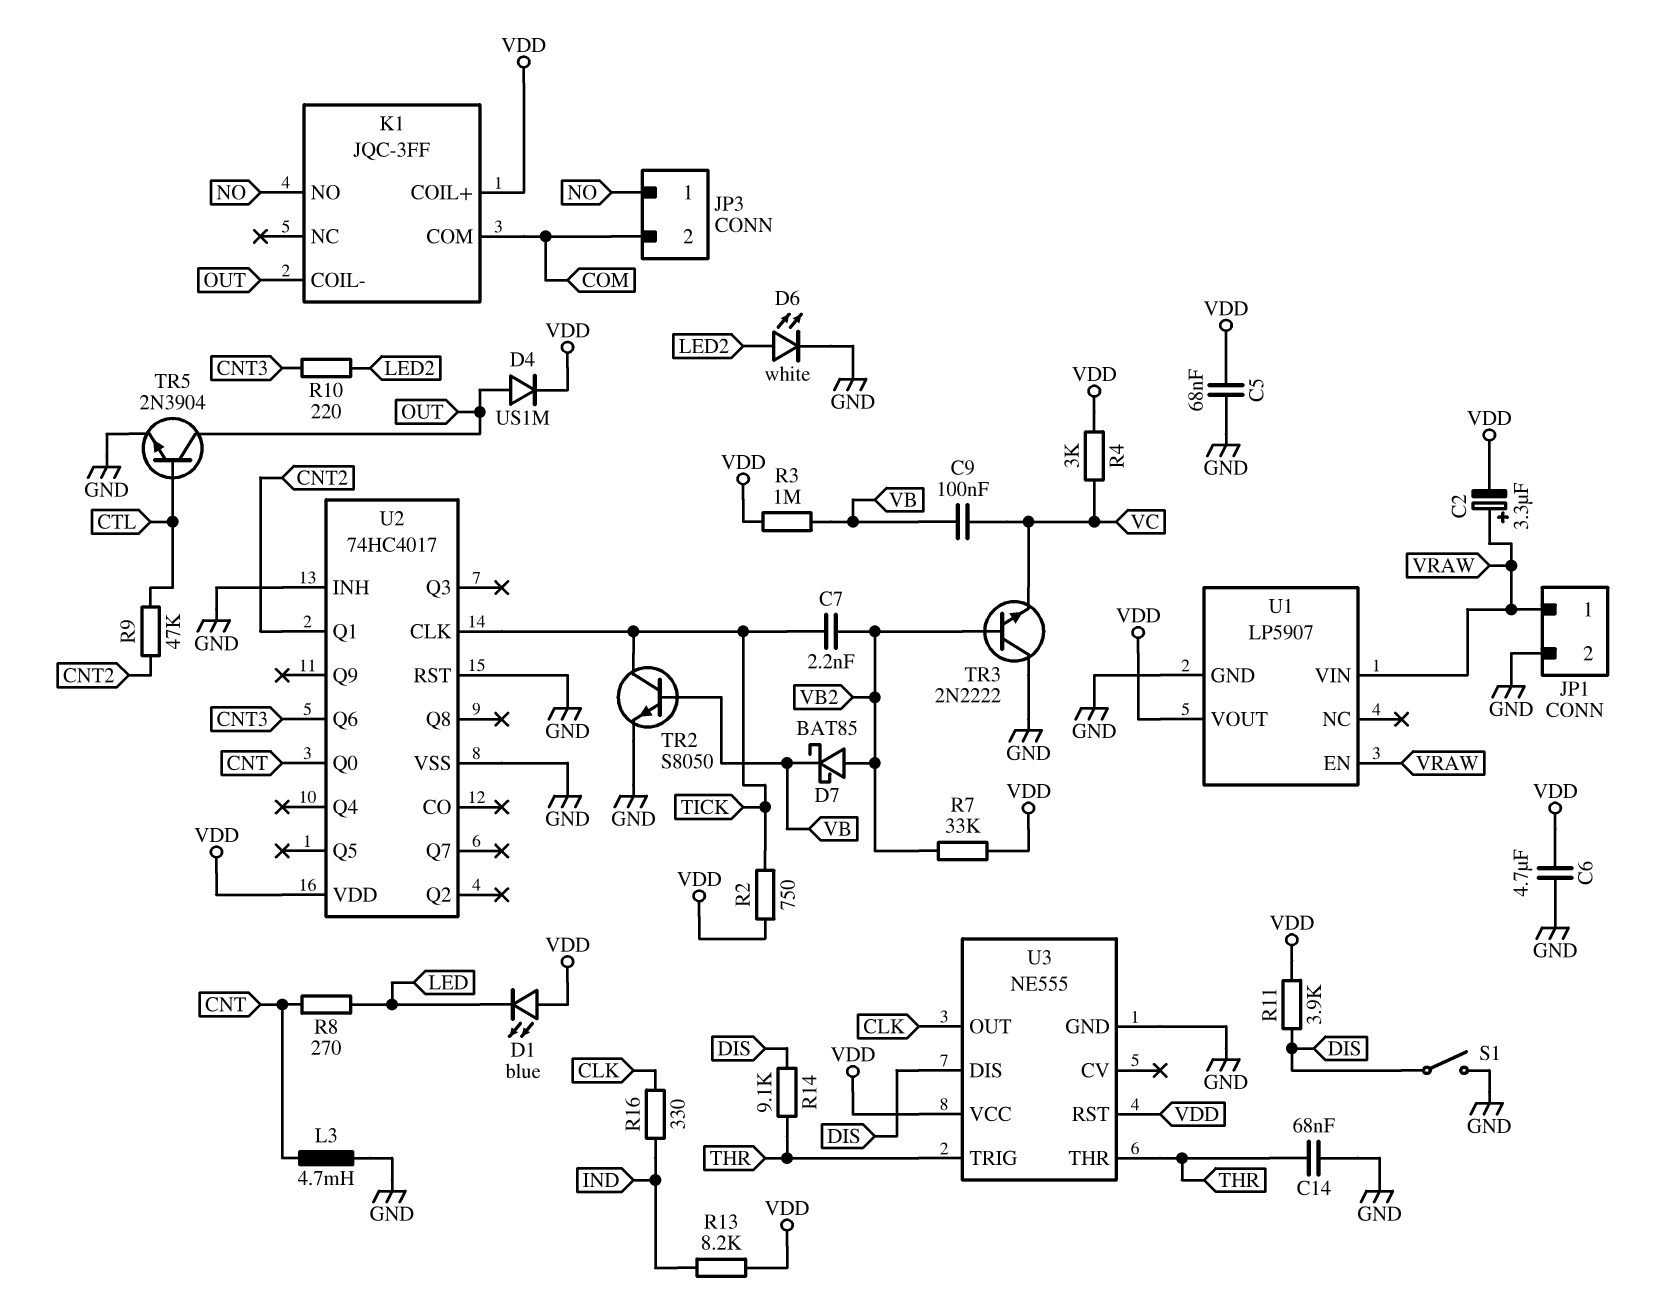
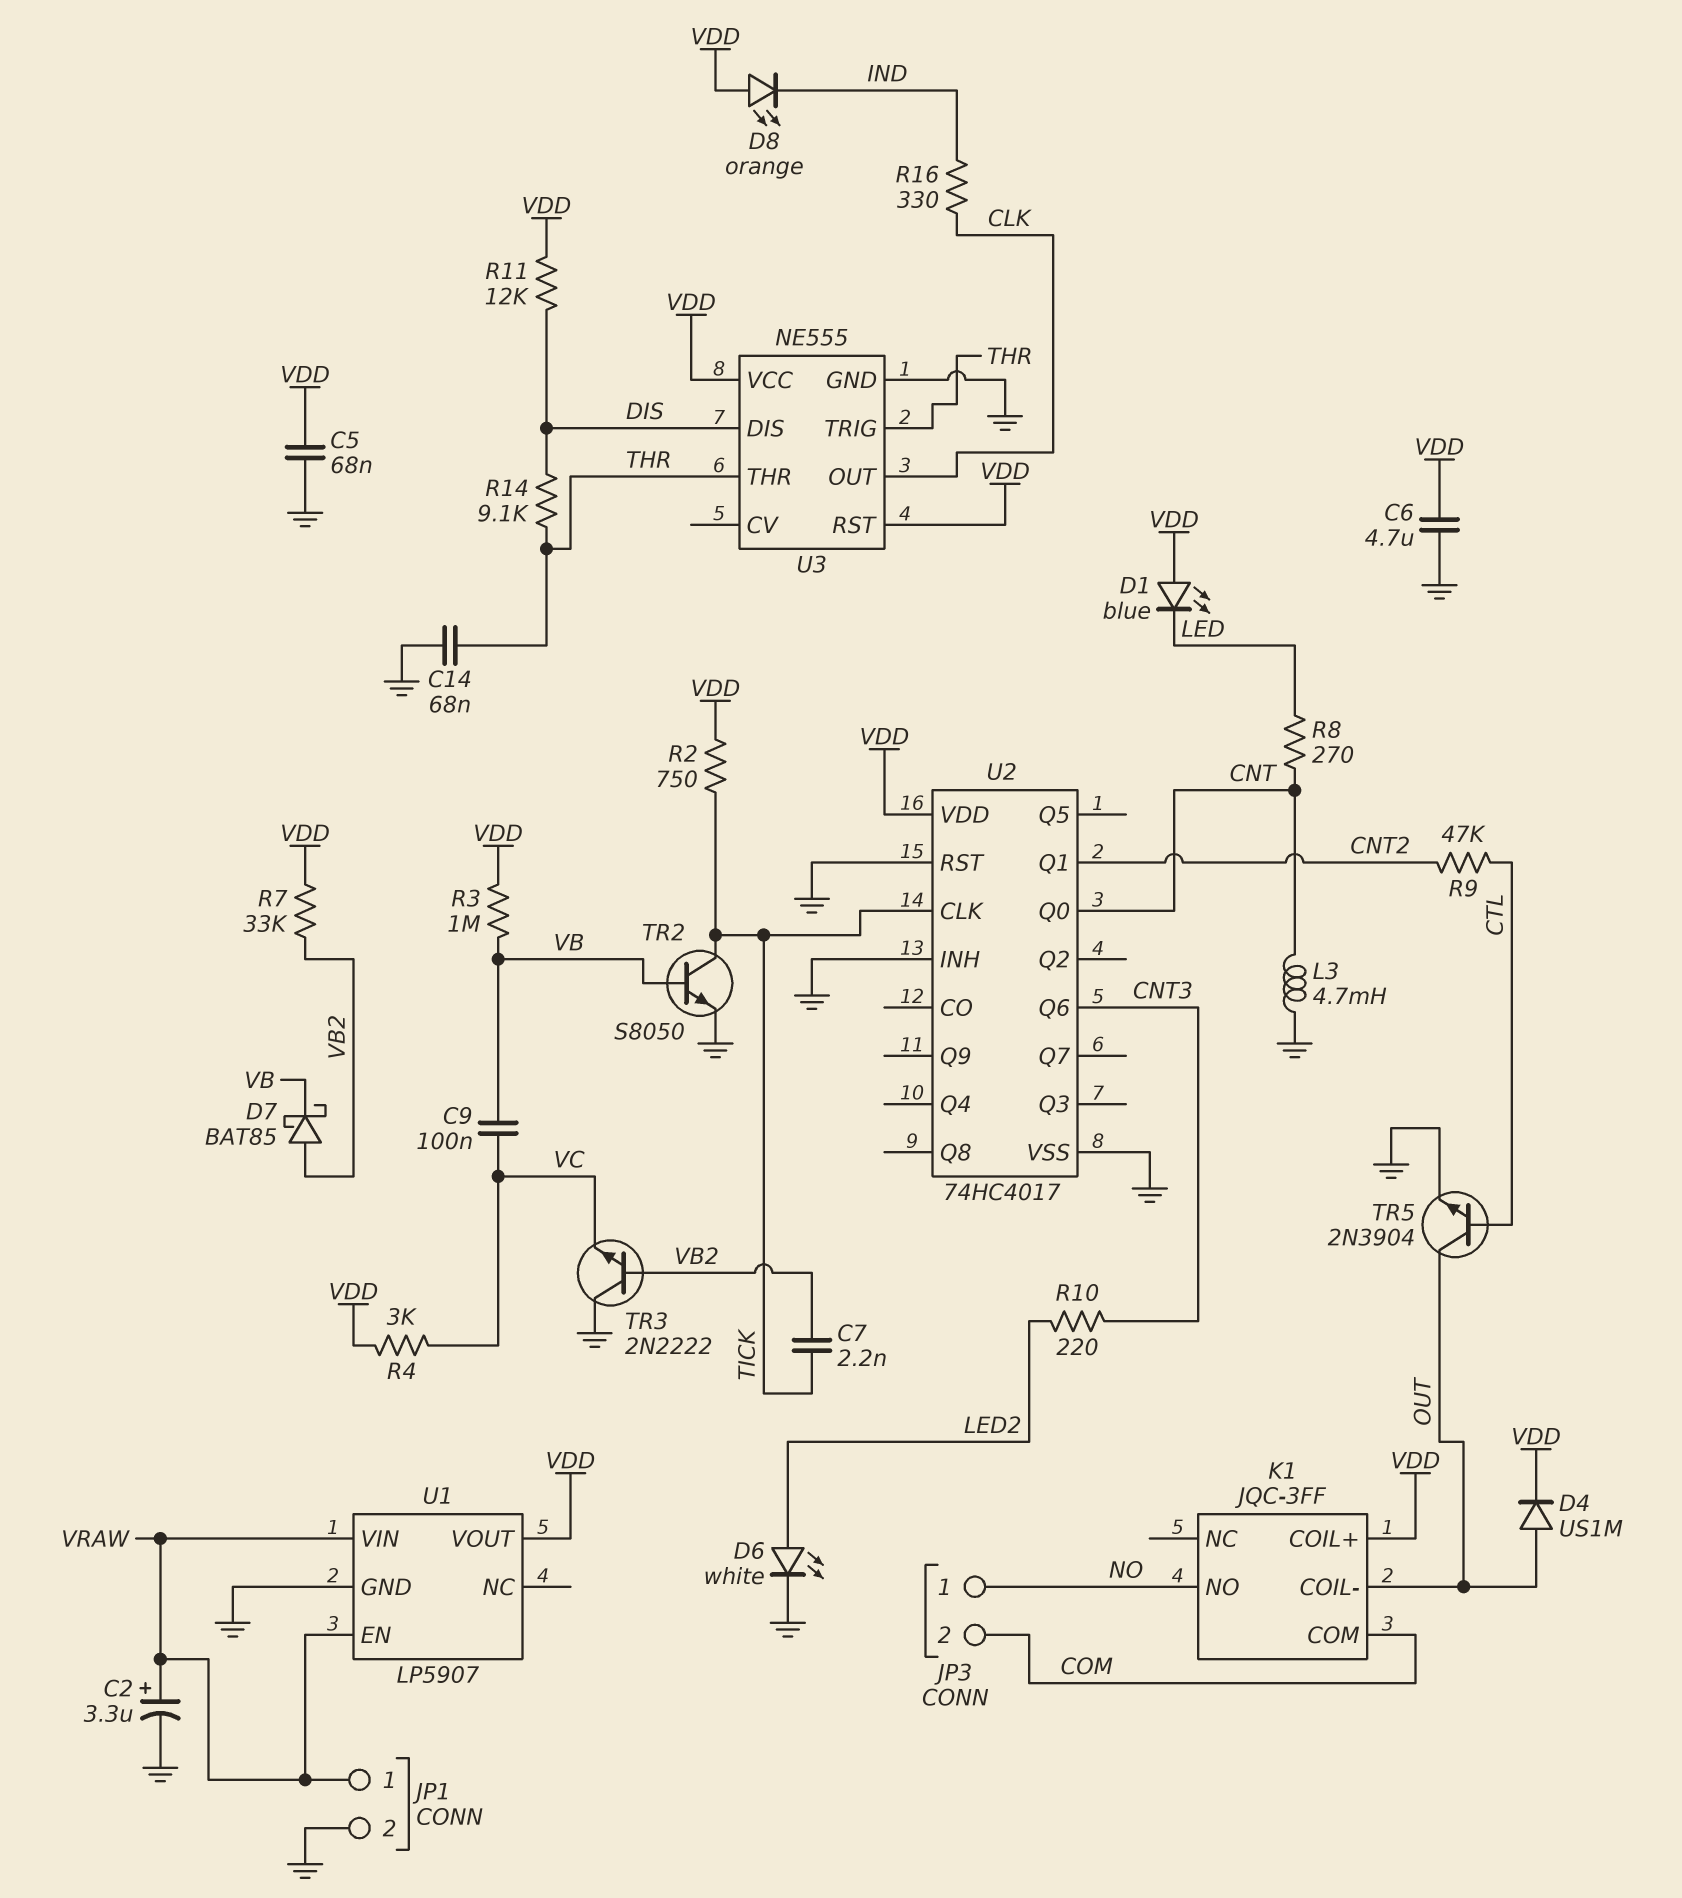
C2: 3.3uF (plus VRAW, minus VDD) -> 3.3uF (plus VRAW, minus GND)
D8: none -> LED orange (A VDD, K IND)
R11: 3.9k (DIS, VDD) -> 12k (DIS, VDD)
R13: 8.2k (IND, VDD) -> none
S1: switch (DIS, GND) -> none

